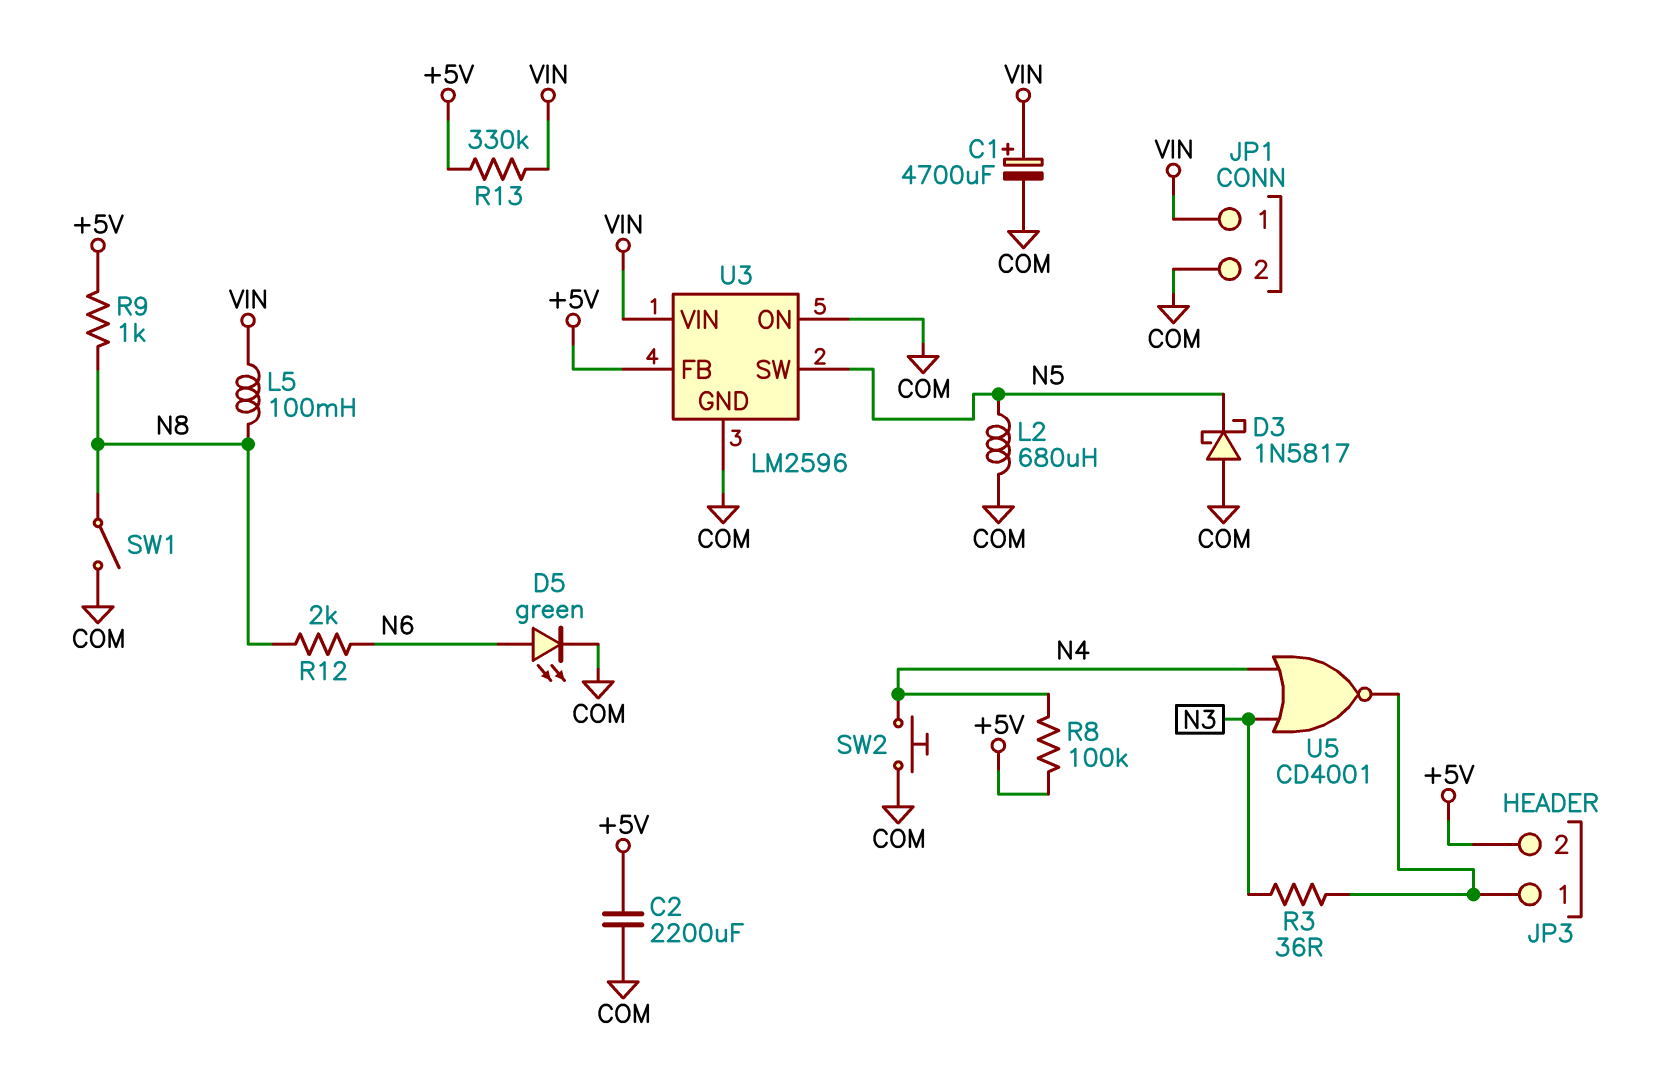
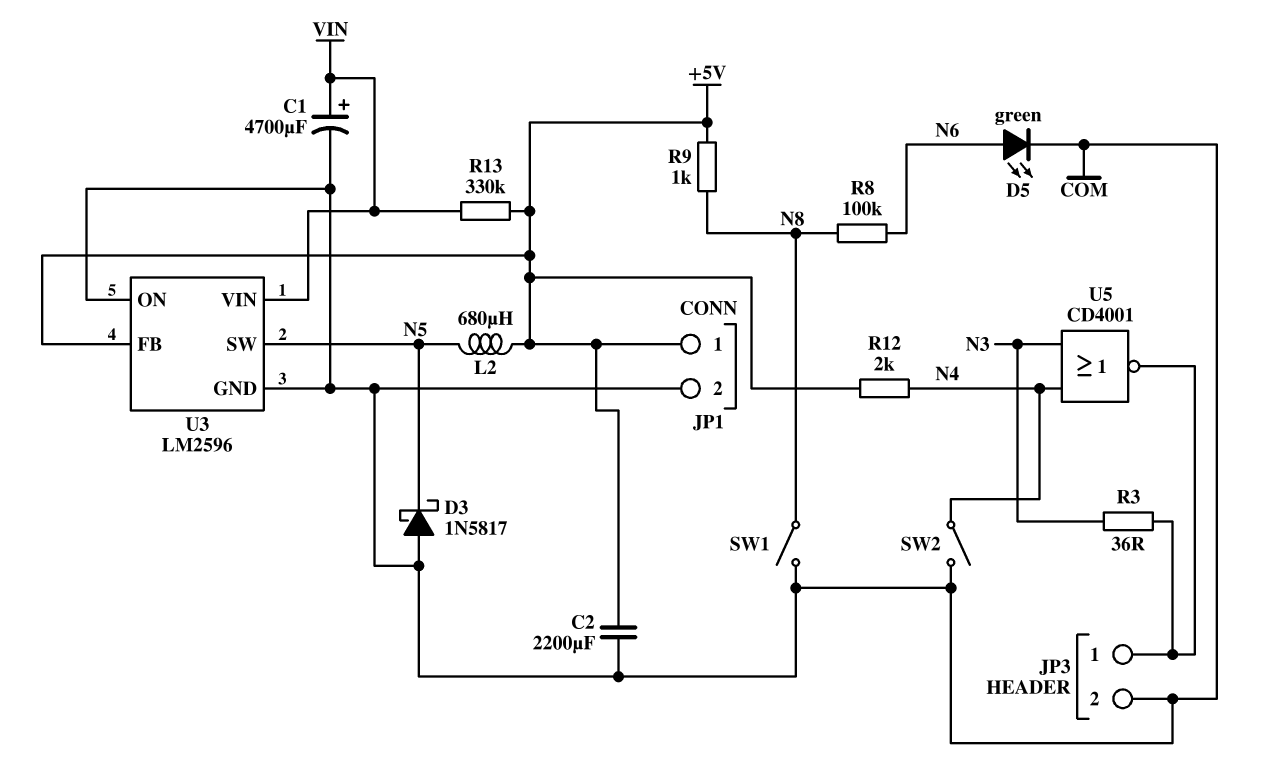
JP1 pin 1: VIN -> +5V
JP3 pin 2: +5V -> COM
L2: 680uH (COM, N5) -> 680uH (+5V, N5)
L5: 100mH (N8, VIN) -> none
R8: 100k (+5V, N4) -> 100k (N6, N8)
R12: 2k (N6, N8) -> 2k (+5V, N4)
SW2: button (COM, N4) -> switch (COM, N4)

